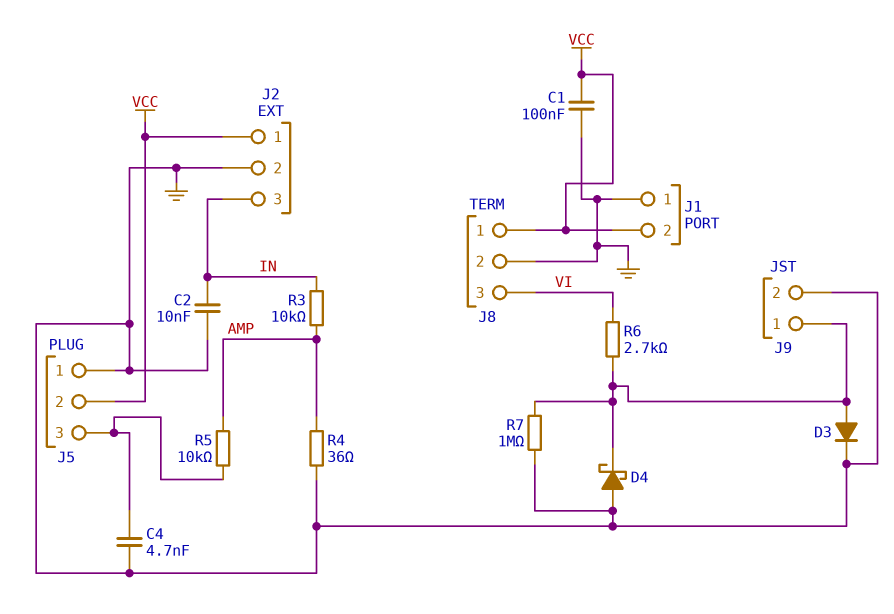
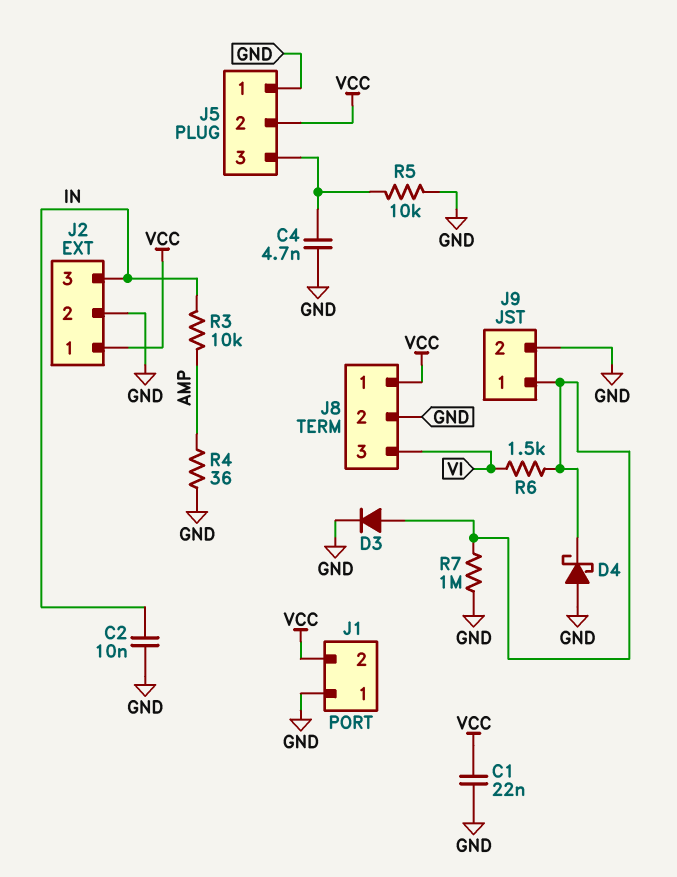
C1: 100nF (GND, VCC) -> 22nF (GND, VCC)
R5: 10k (AMP, J5/3) -> 10k (GND, J5/3)
R6: 2.7k (J9/1, VI) -> 1.5k (J9/1, VI)

